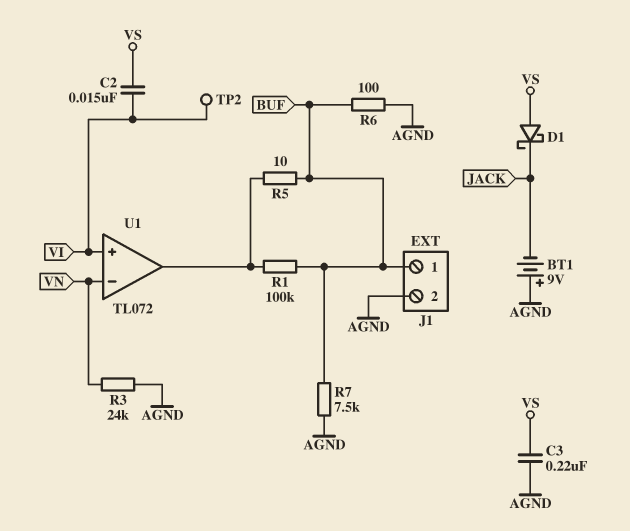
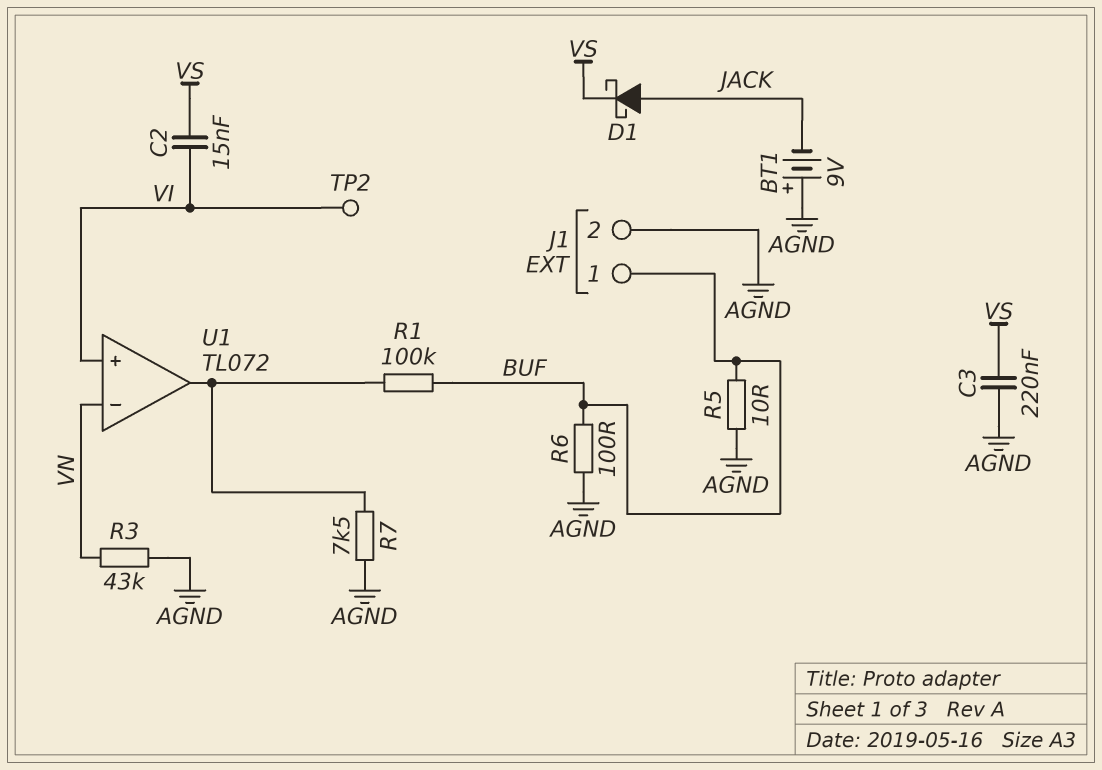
D1: schottky (A VS, K JACK) -> schottky (A JACK, K VS)
R3: 24k (AGND, VN) -> 43k (AGND, VN)
R5: 10 (BUF, U1/out) -> 10 (AGND, BUF)
R7: 7.5k (AGND, BUF) -> 7.5k (AGND, U1/out)

